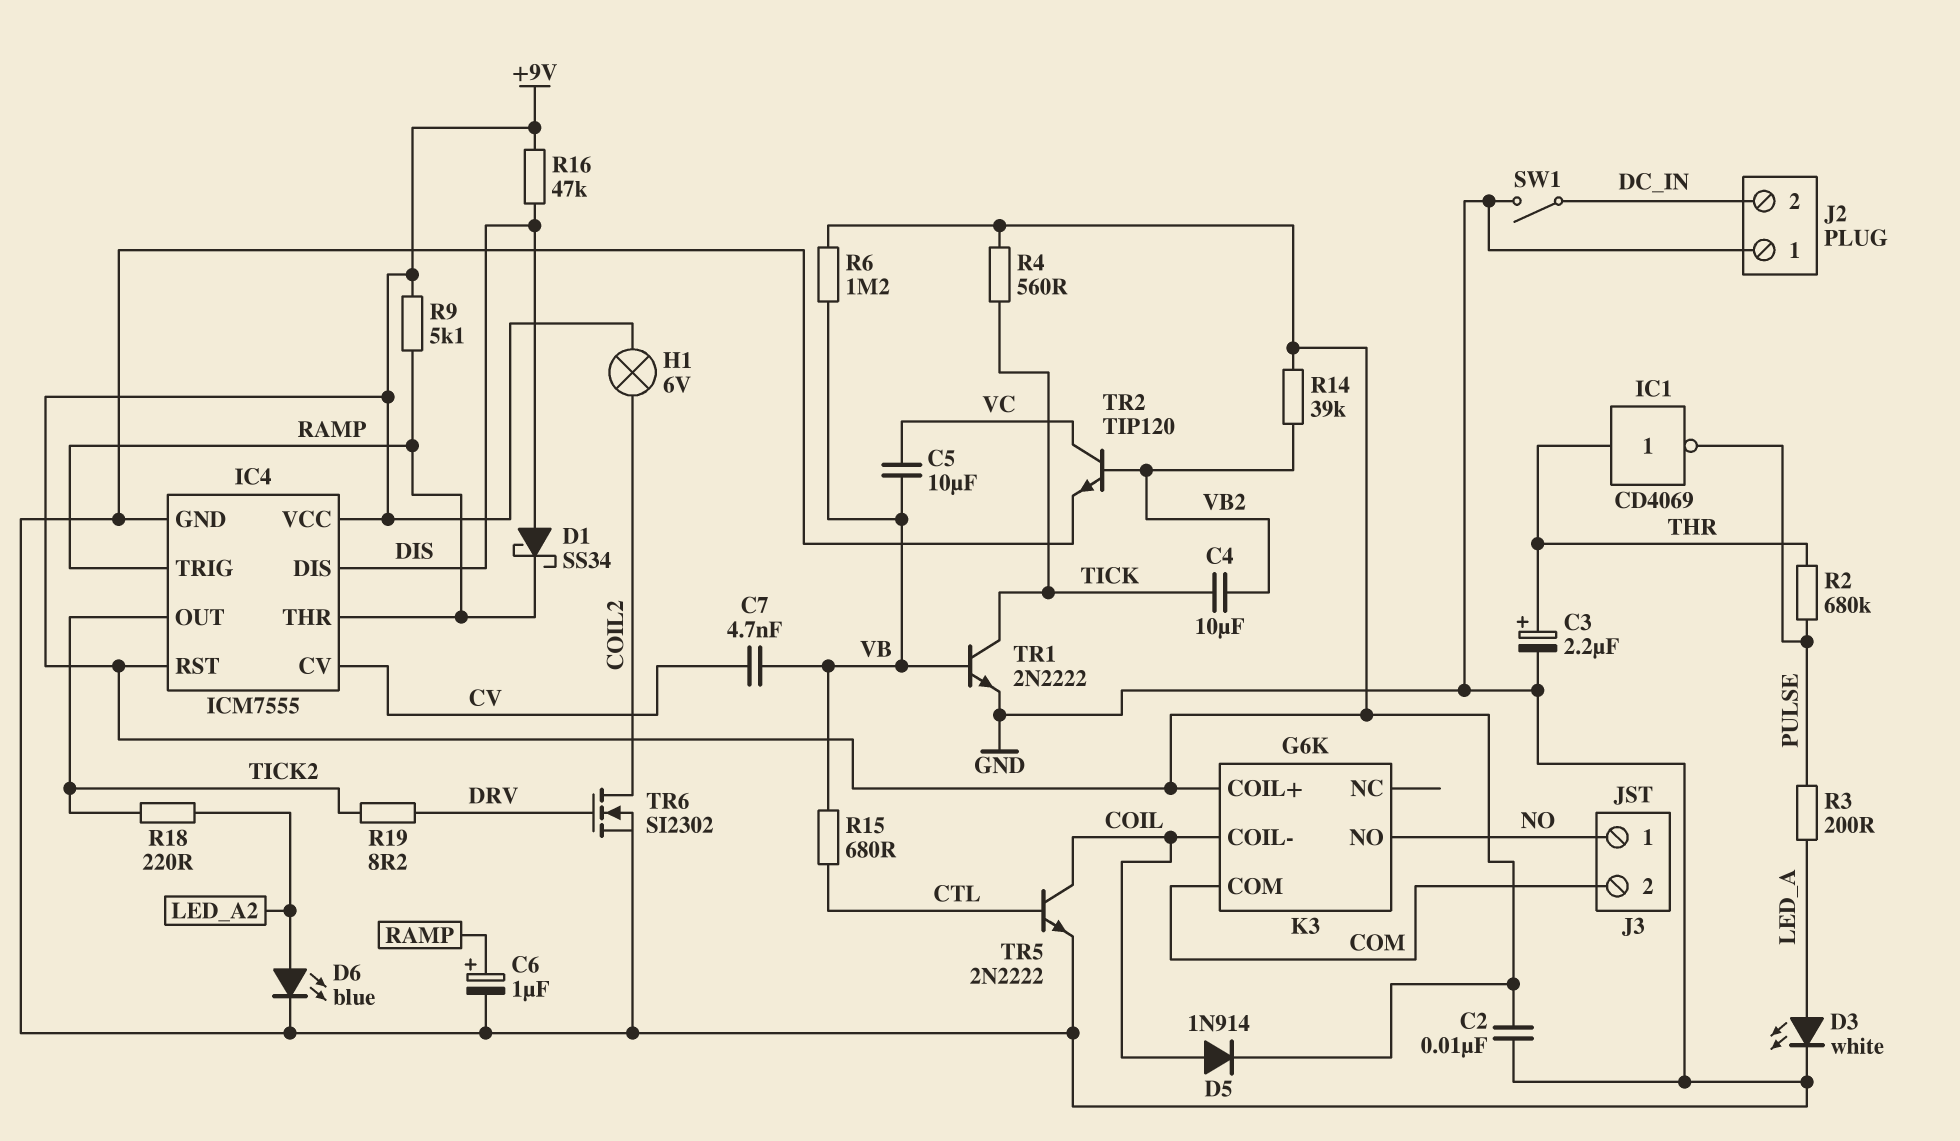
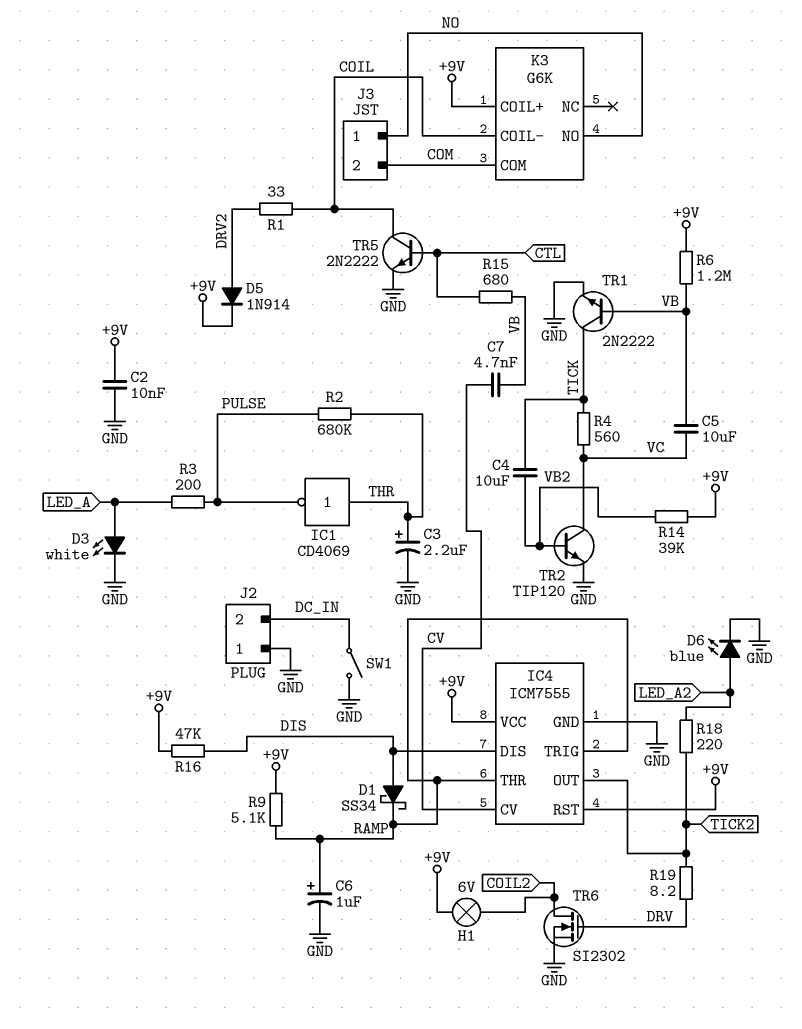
D5: diode 1N914 (A COIL, K +9V) -> diode 1N914 (A DRV2, K +9V)
R1: none -> 33 (COIL, DRV2)
R4: 560 (+9V, TICK) -> 560 (TICK, VC)

